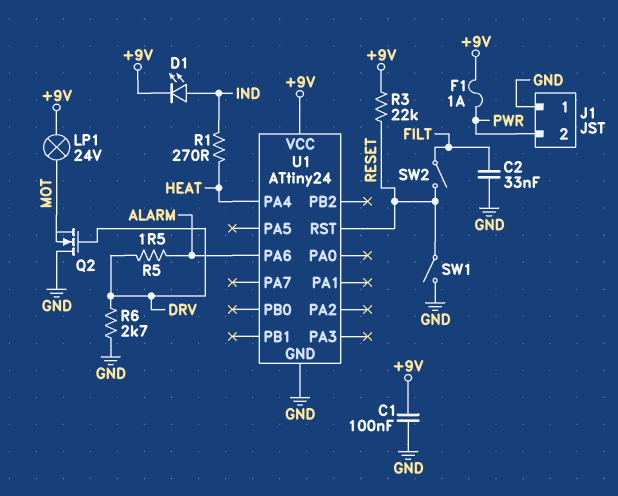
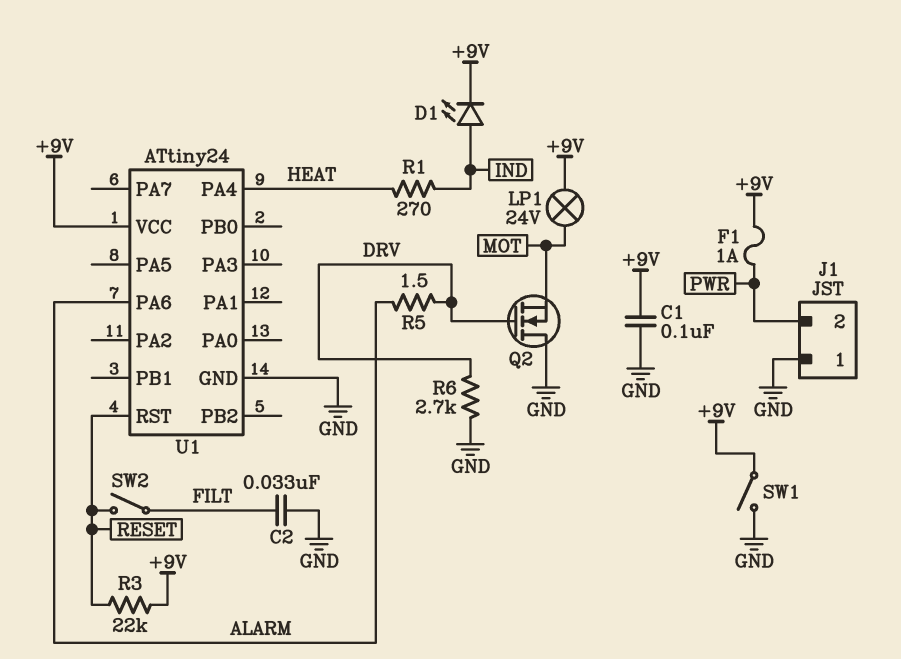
SW1: switch (GND, RESET) -> switch (+9V, GND)

